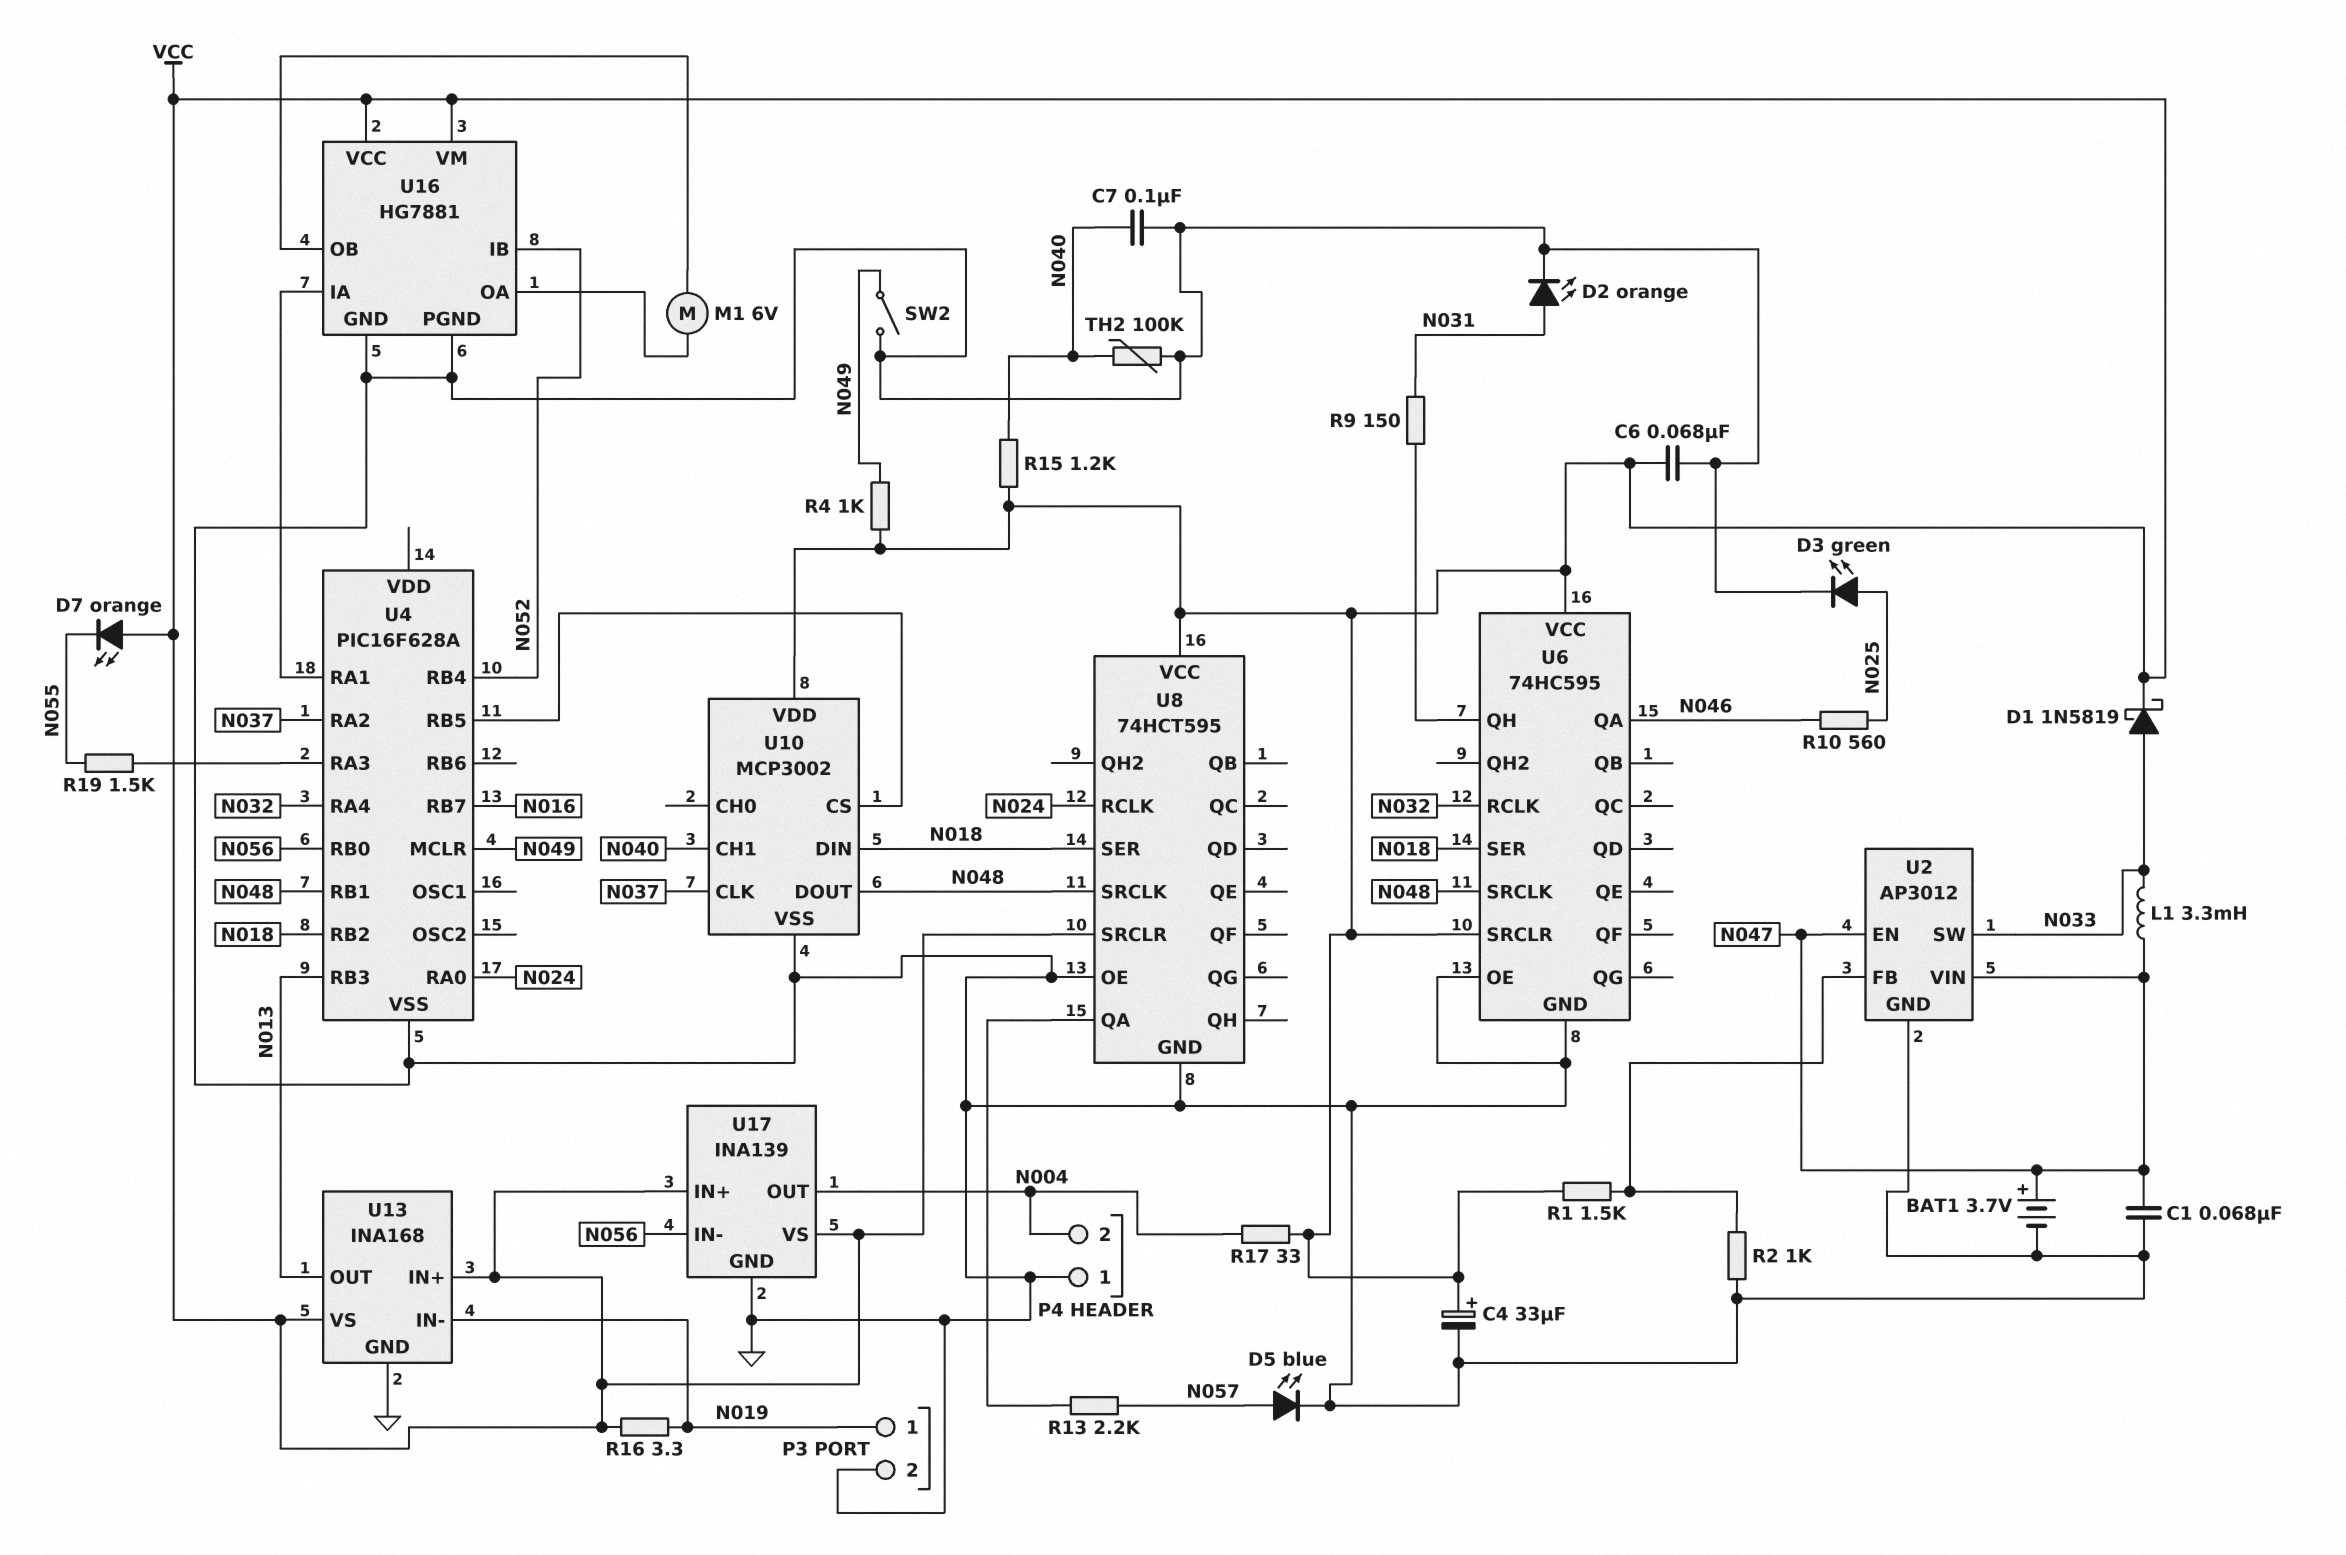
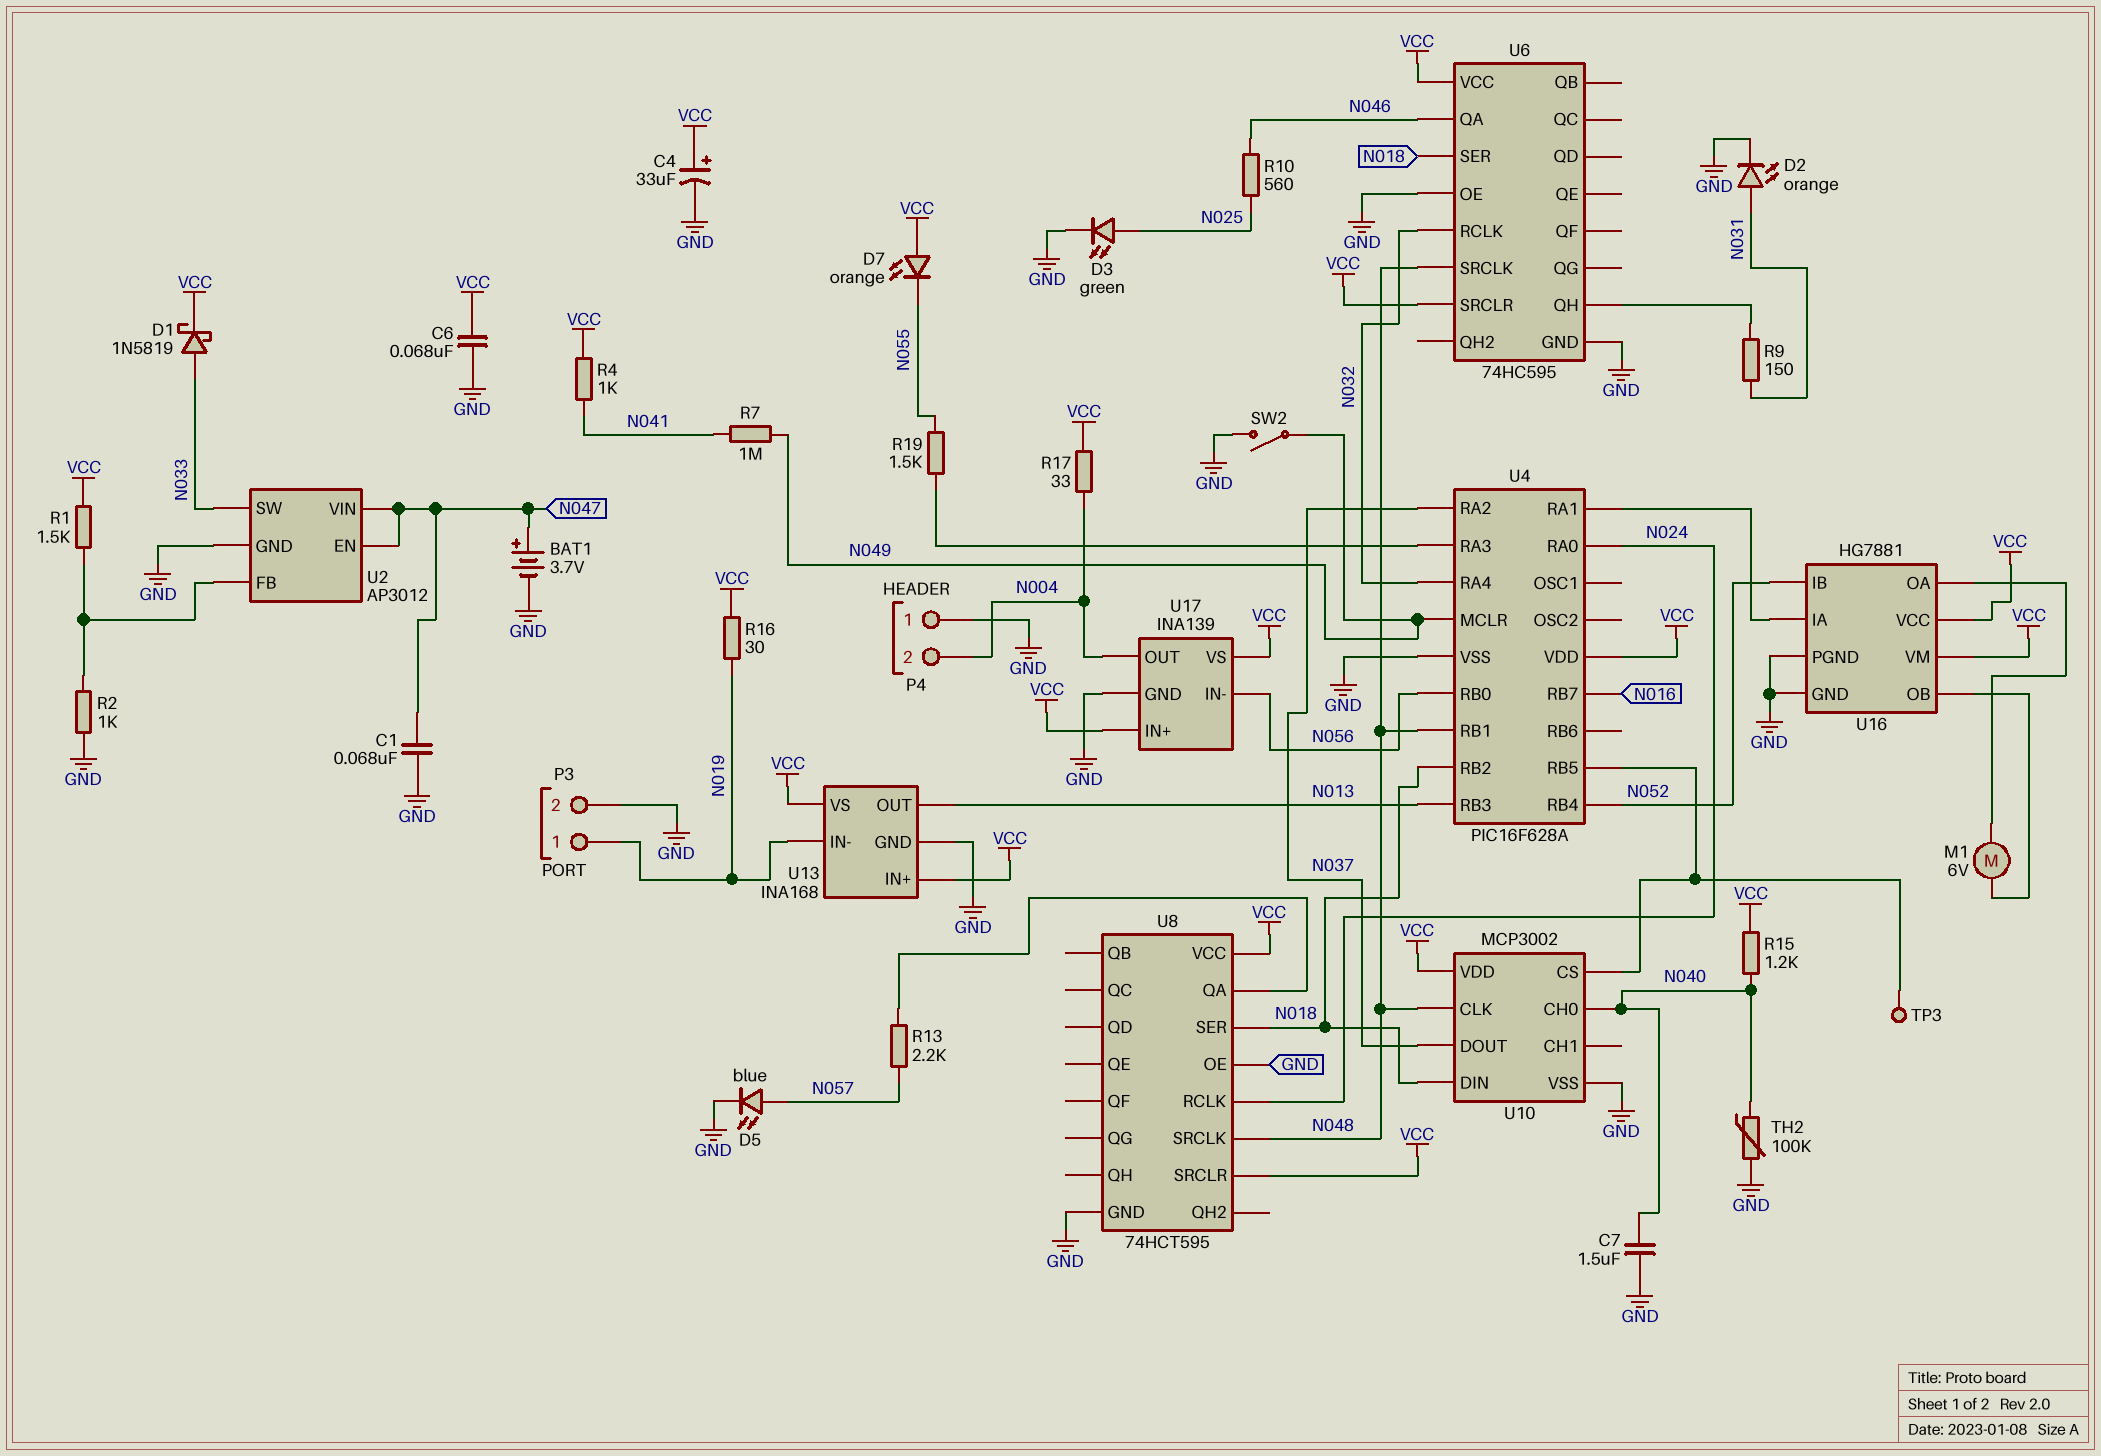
C7: 100nF (GND, N040) -> 1.5uF (GND, N040)
L1: 3.3mH (N033, N047) -> none
R4: 1k (N049, VCC) -> 1k (N041, VCC)
R7: none -> 1M (N041, N049)
R16: 3.3 (N019, VCC) -> 30 (N019, VCC)
TP3: none -> test point (U4/RB5)
U4 pin VDD: none -> VCC
U10 pin CH0: none -> N040
U10 pin CH1: N040 -> none
U10 pin CLK: N037 -> N048
U10 pin DOUT: N048 -> N037

